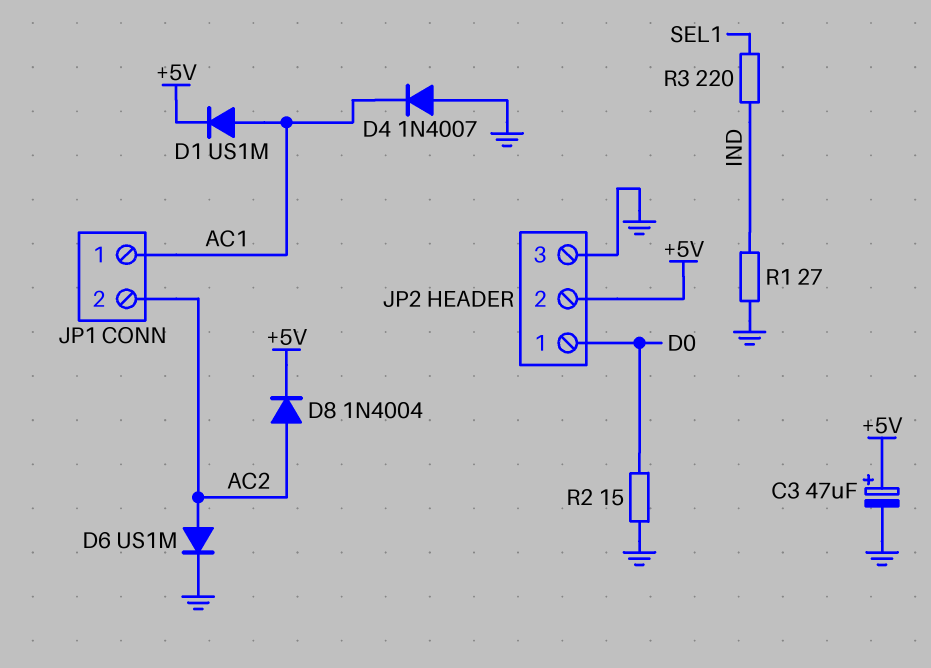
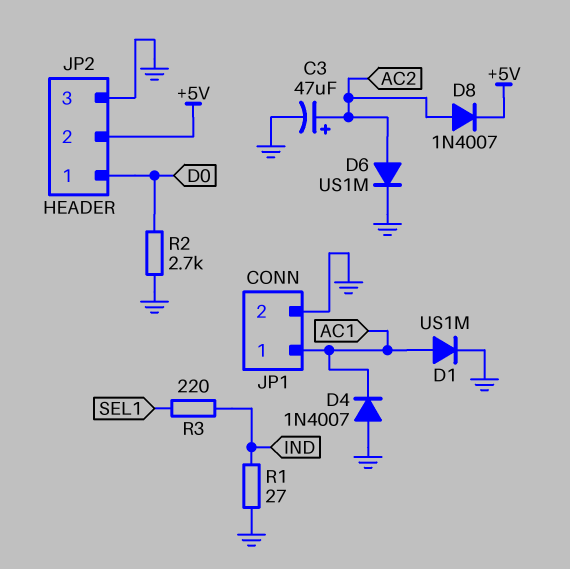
C3: 47uF (plus +5V, minus GND) -> 47uF (plus AC2, minus GND)
D1: diode US1M (A AC1, K +5V) -> diode US1M (A AC1, K GND)
D8: diode 1N4004 (A AC2, K +5V) -> diode 1N4007 (A AC2, K +5V)
JP1 pin 2: AC2 -> GND
R2: 15 (D0, GND) -> 2.7k (D0, GND)

